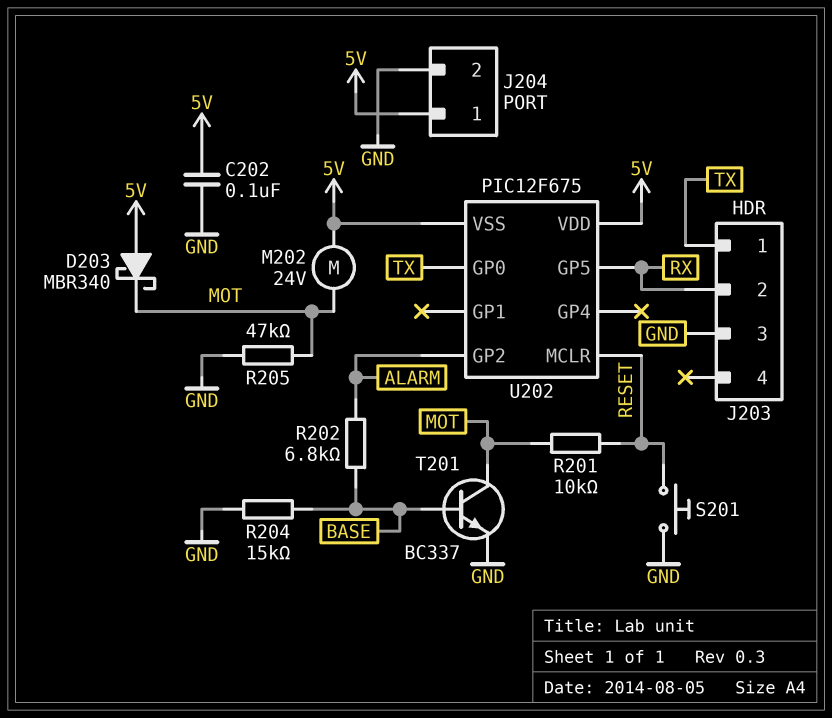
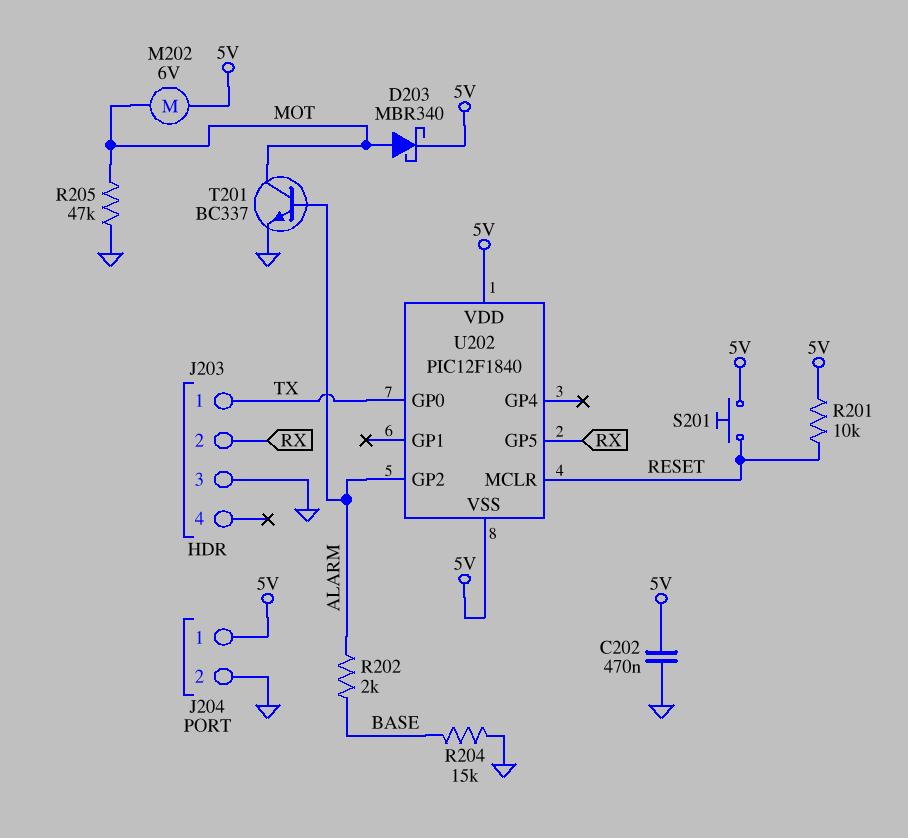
C202: 100nF (5V, GND) -> 470nF (5V, GND)
D203: schottky MBR340 (A 5V, K MOT) -> schottky MBR340 (A MOT, K 5V)
M202: motor 24V (5V, MOT) -> motor 6V (5V, MOT)
R201: 10k (MOT, RESET) -> 10k (5V, RESET)
R202: 6.8k (ALARM, BASE) -> 2k (ALARM, BASE)
S201: button (GND, RESET) -> button (5V, RESET)
T201: NPN BC337 (B BASE, C MOT, E GND) -> NPN BC337 (B ALARM, C MOT, E GND)
U202: PIC12F675 -> PIC12F1840

